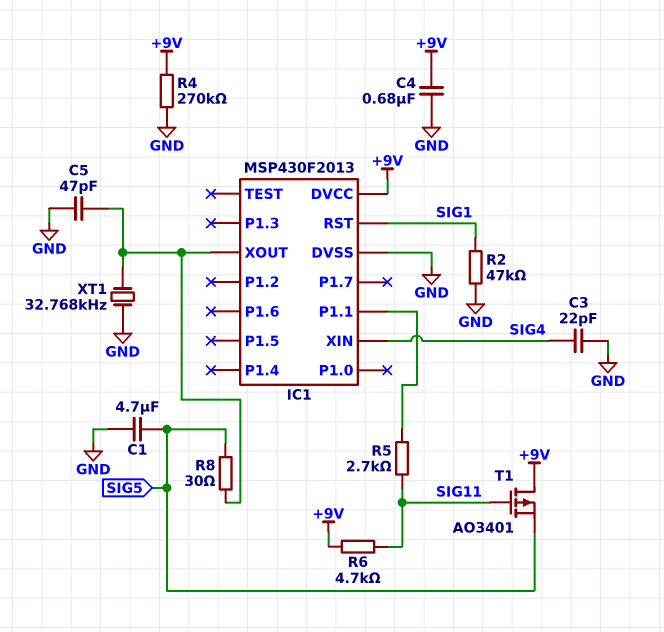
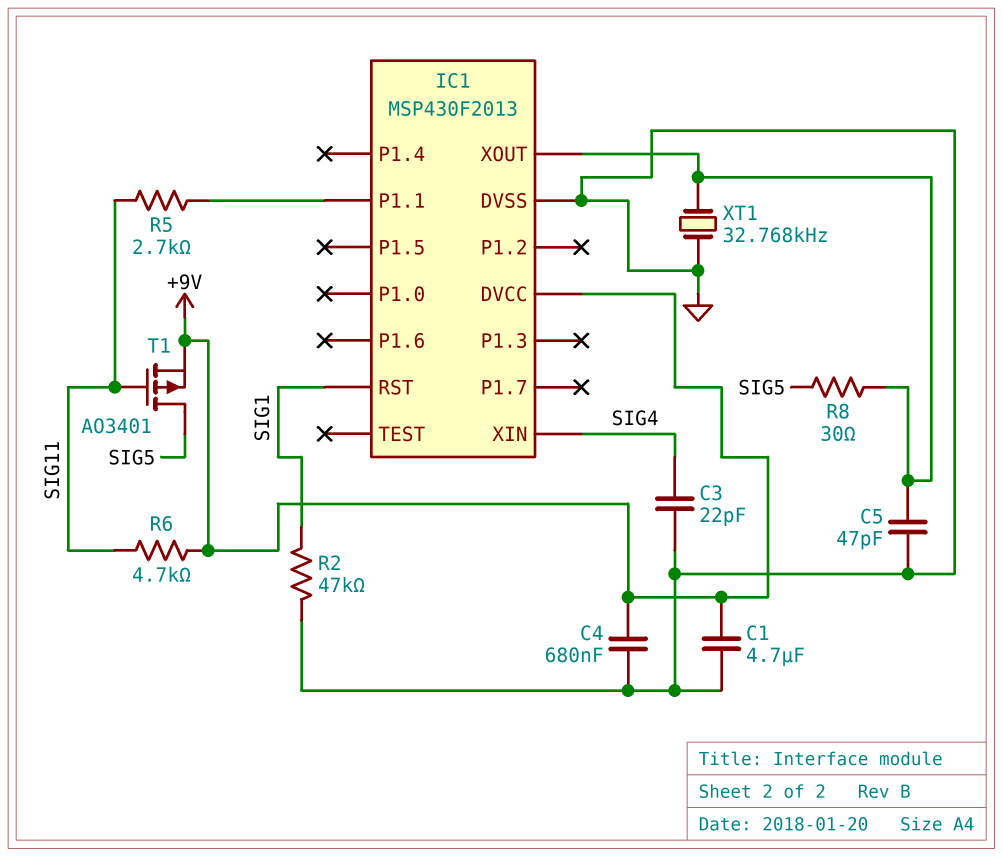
C1: 4.7uF (GND, SIG5) -> 4.7uF (+9V, GND)
R4: 270k (+9V, GND) -> none
T1: PMOS AO3401 (G SIG11, D +9V, S SIG5) -> PMOS AO3401 (G SIG11, D SIG5, S +9V)

